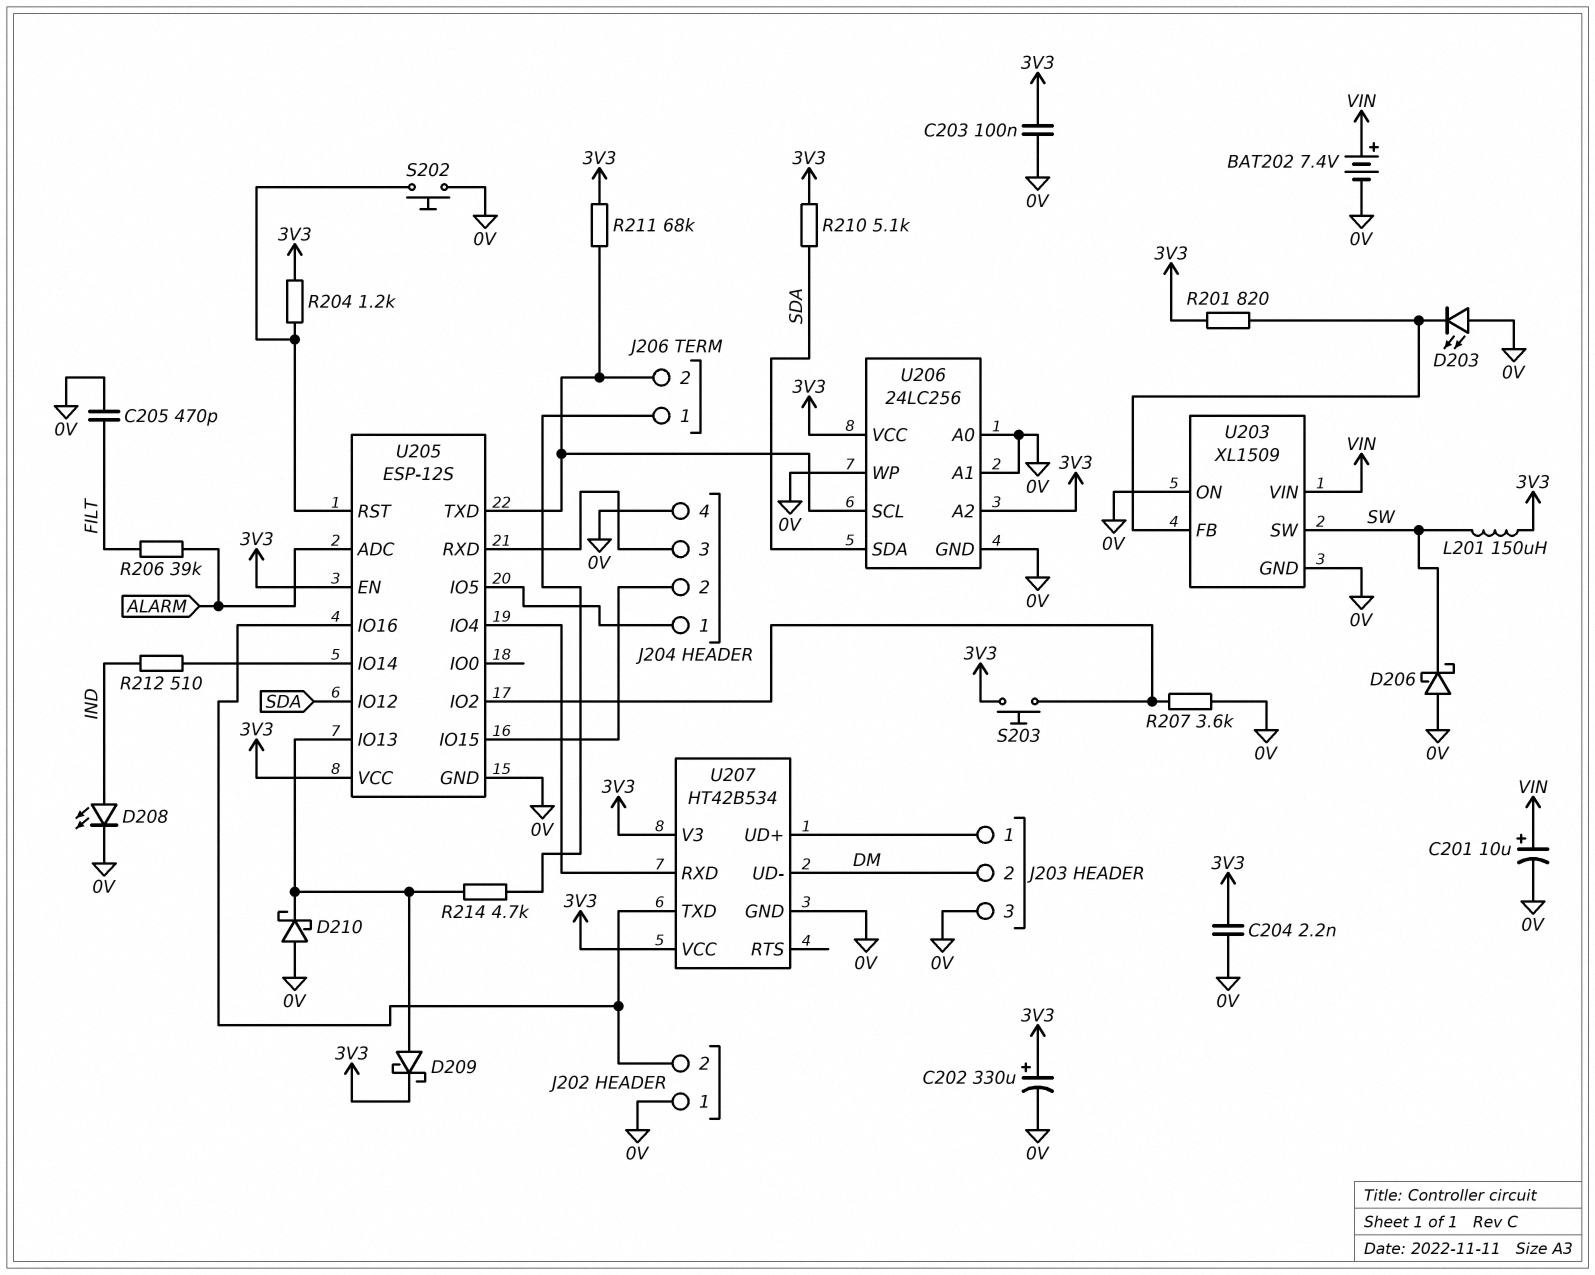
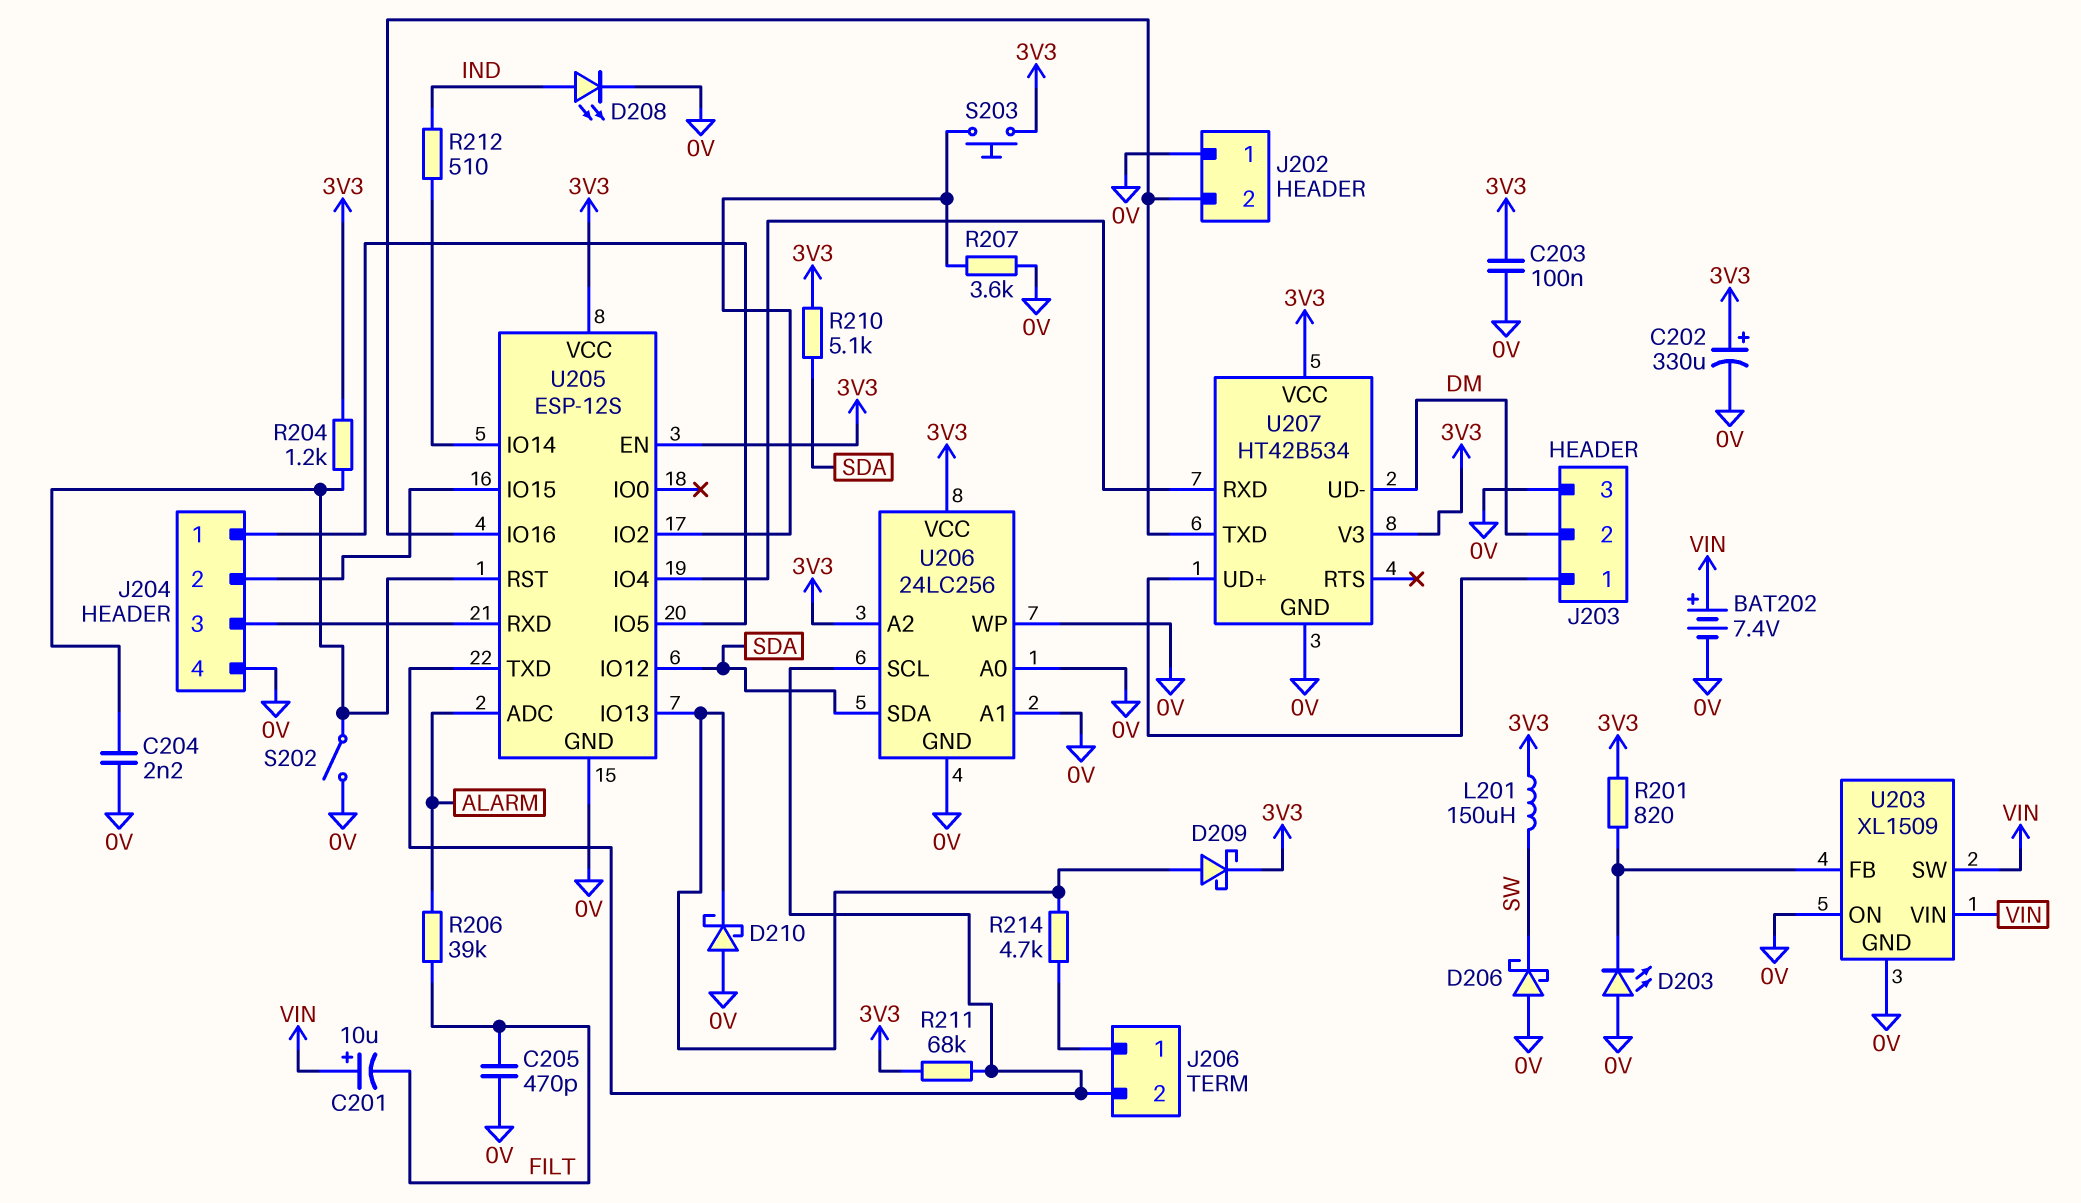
C201: 10uF (plus VIN, minus 0V) -> 10uF (plus VIN, minus FILT)
C204: 2.2nF (0V, 3V3) -> 2.2nF (0V, U205/RST)
S202: button (0V, U205/RST) -> switch (0V, U205/RST)
U203 pin SW: SW -> VIN

